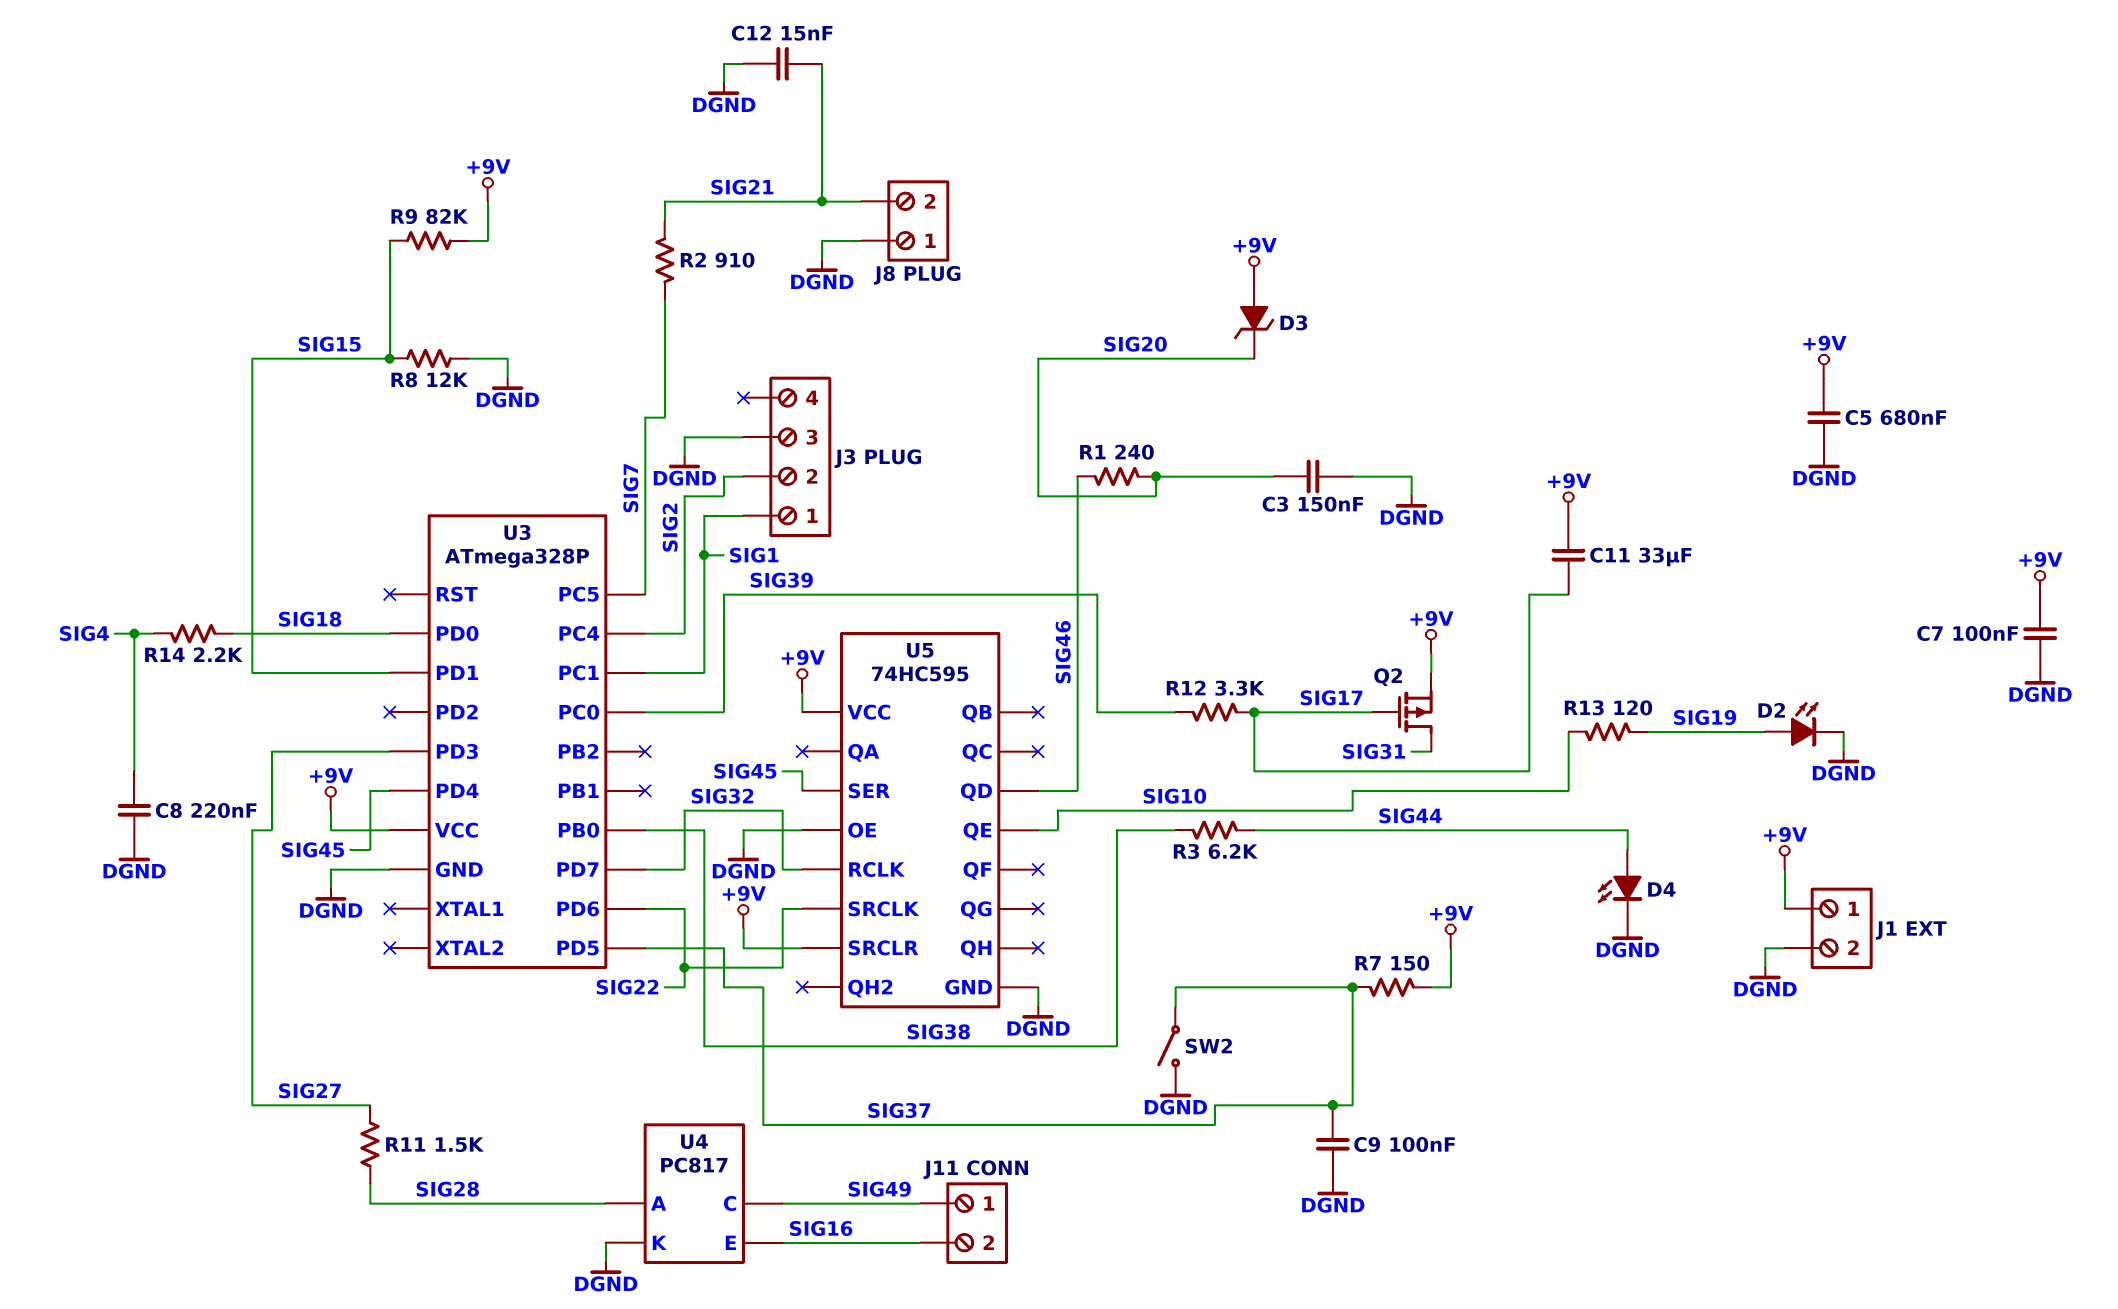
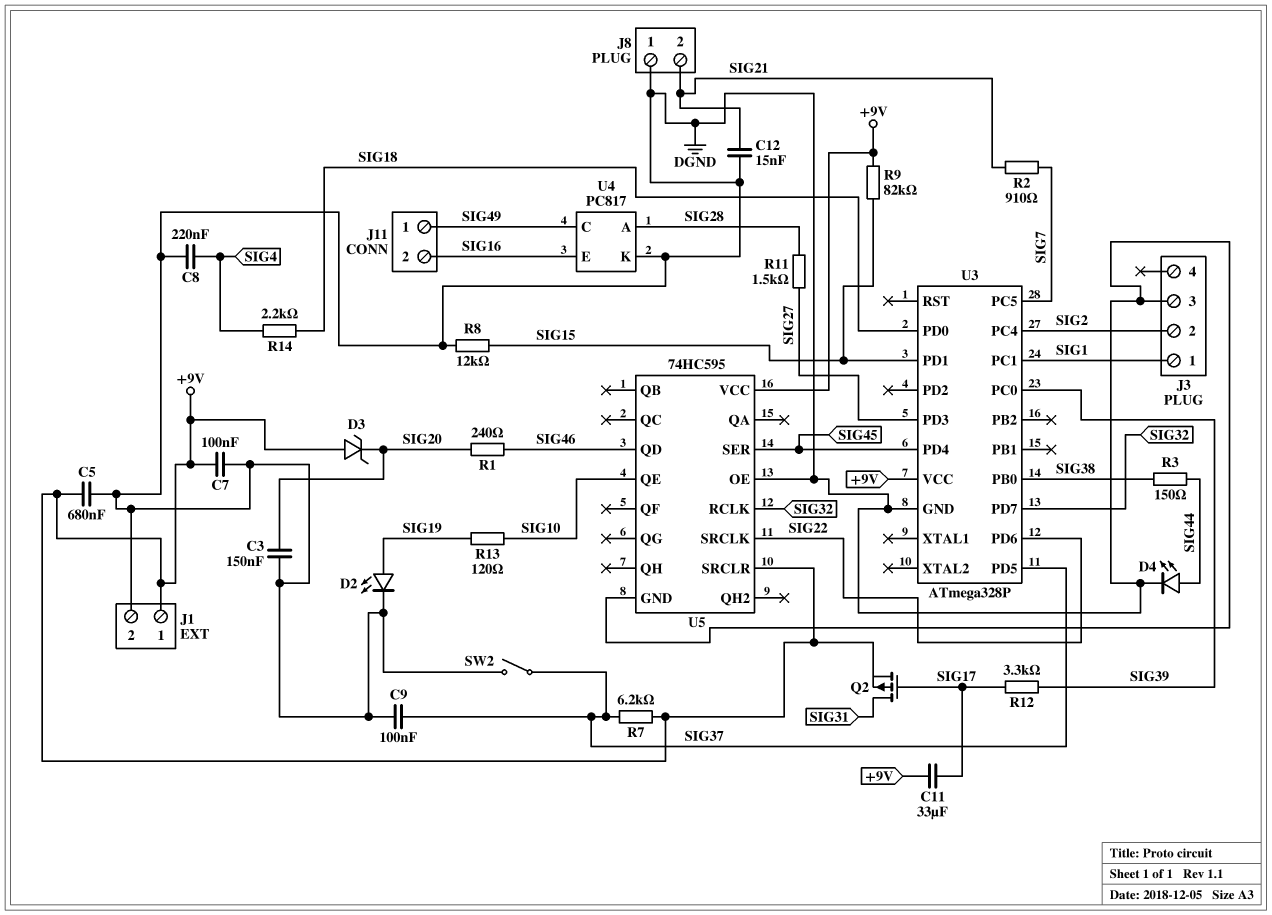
R3: 6.2k (SIG38, SIG44) -> 150 (SIG38, SIG44)
R7: 150 (+9V, SIG37) -> 6.2k (+9V, SIG37)

